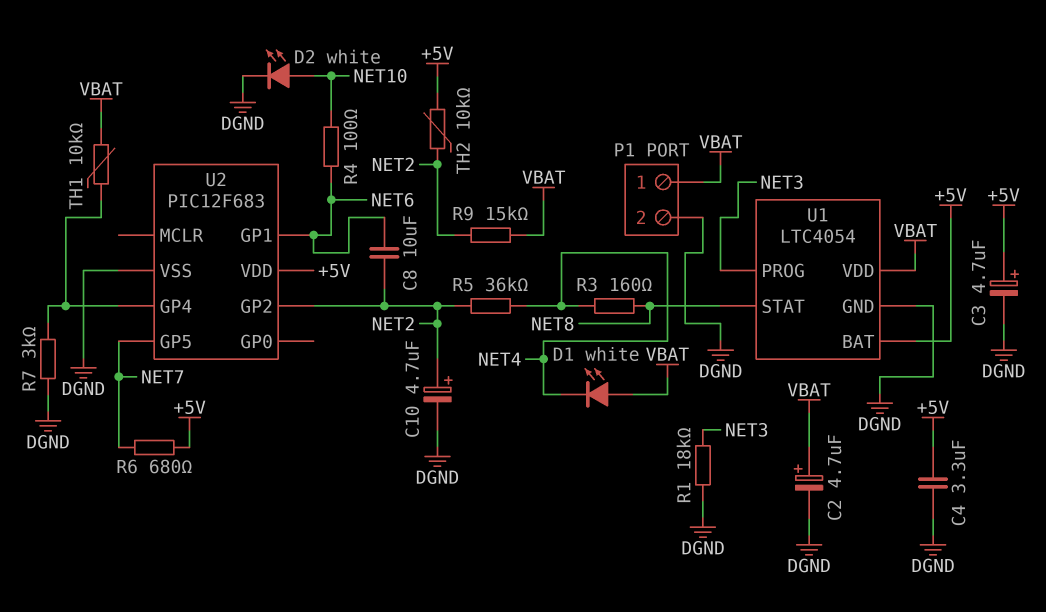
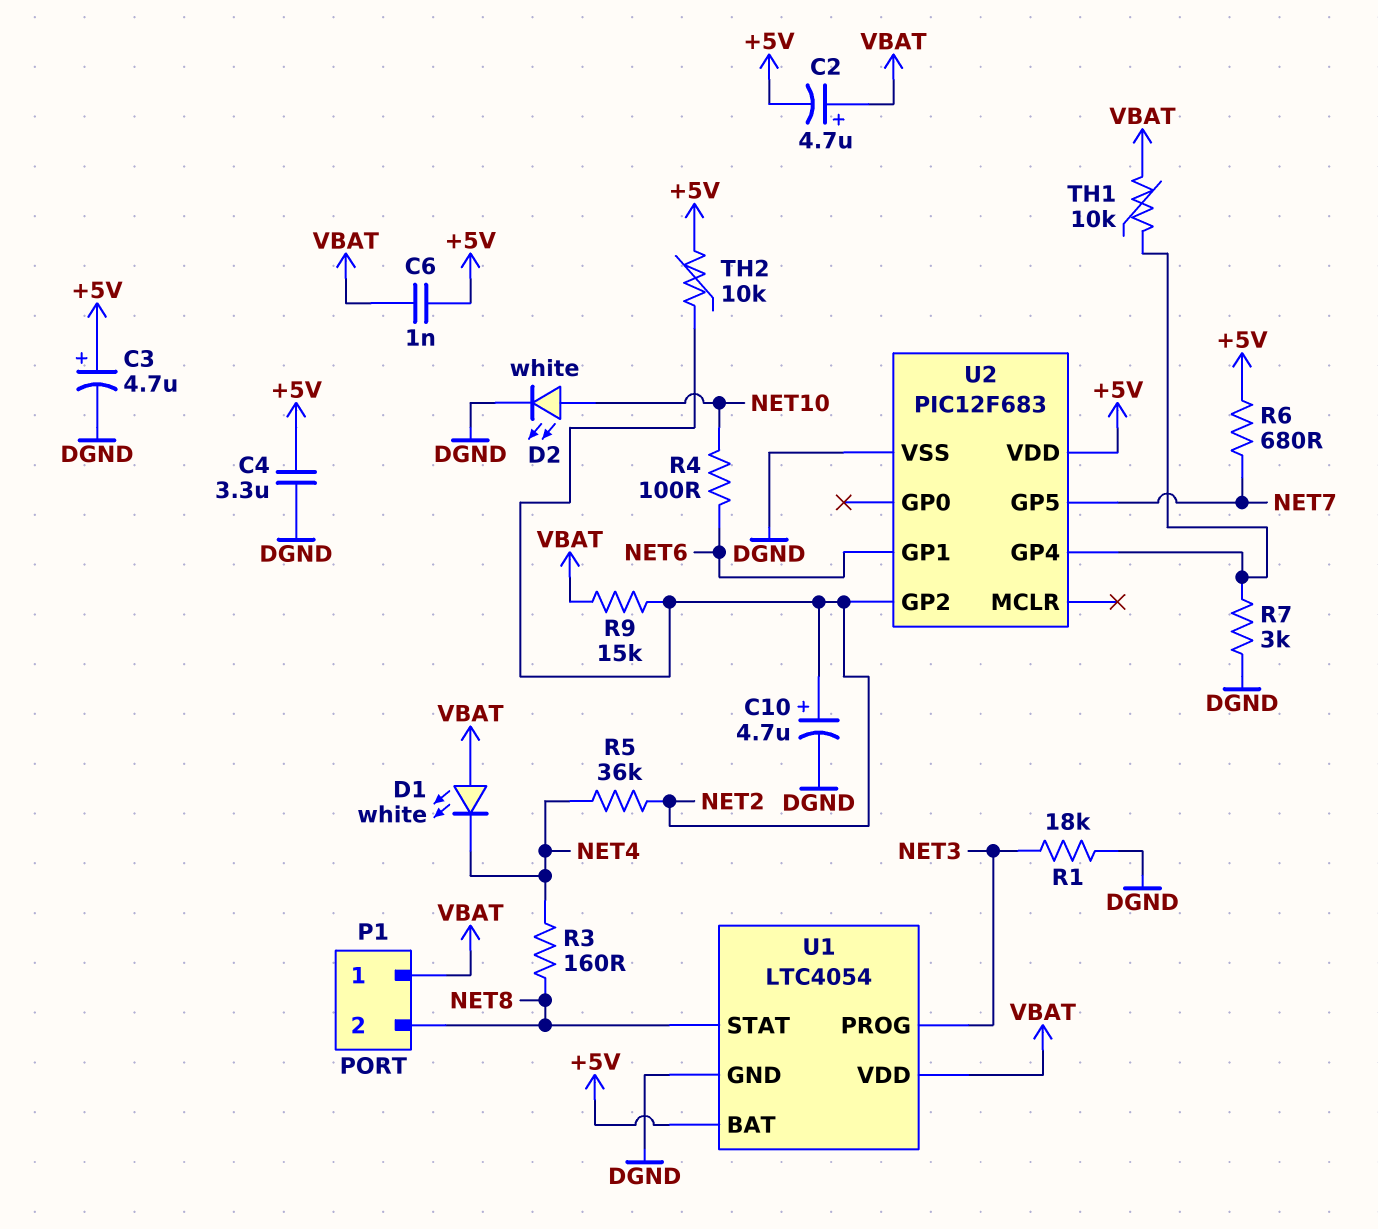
C2: 4.7uF (plus VBAT, minus DGND) -> 4.7uF (plus VBAT, minus +5V)
C6: none -> 1nF (+5V, VBAT)
C8: 10uF (NET2, NET6) -> none
P1 pin 2: DGND -> NET8

